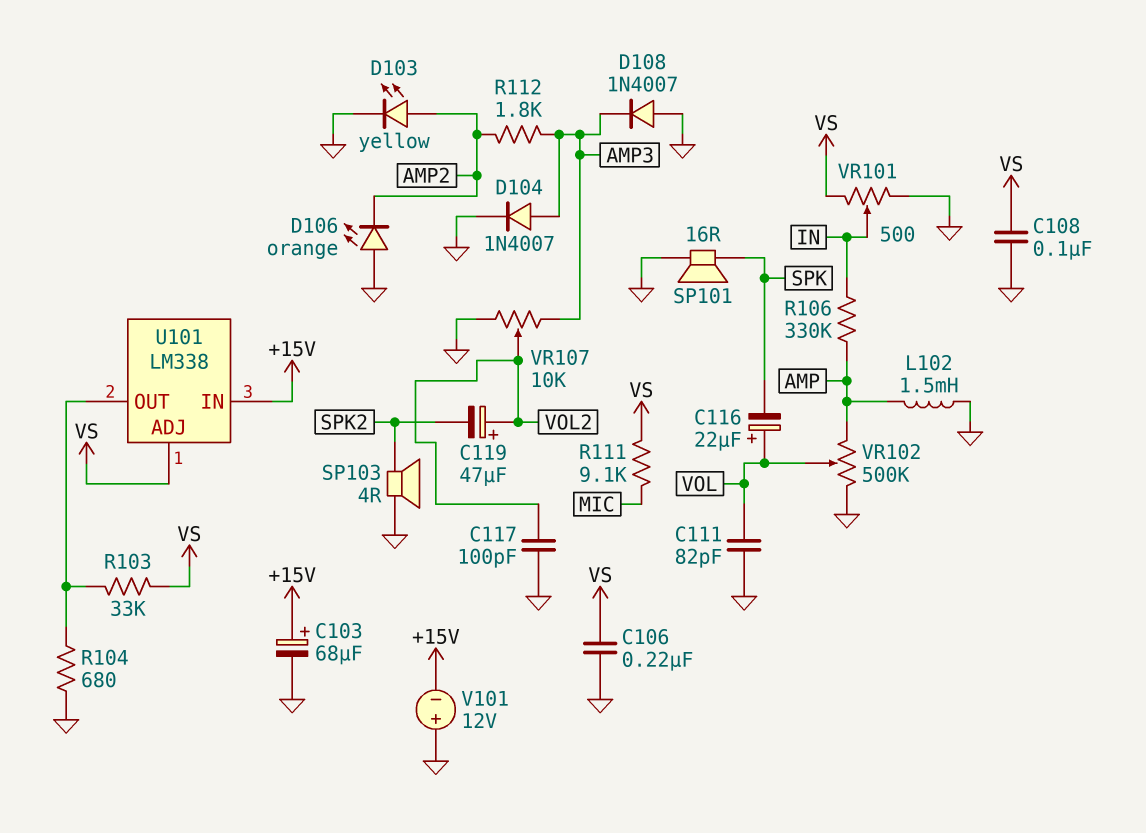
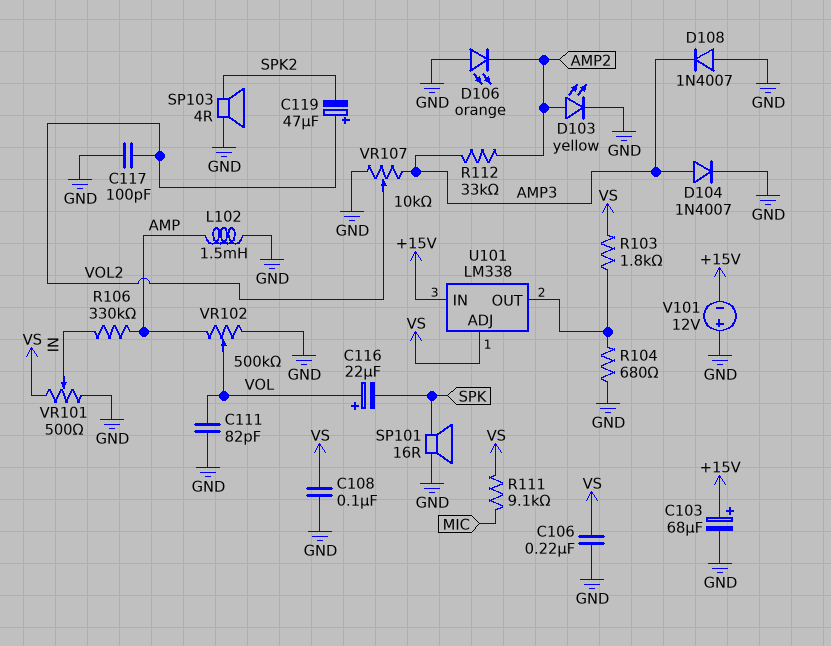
R103: 33k (U101/OUT, VS) -> 1.8k (U101/OUT, VS)
R112: 1.8k (AMP2, AMP3) -> 33k (AMP2, AMP3)

